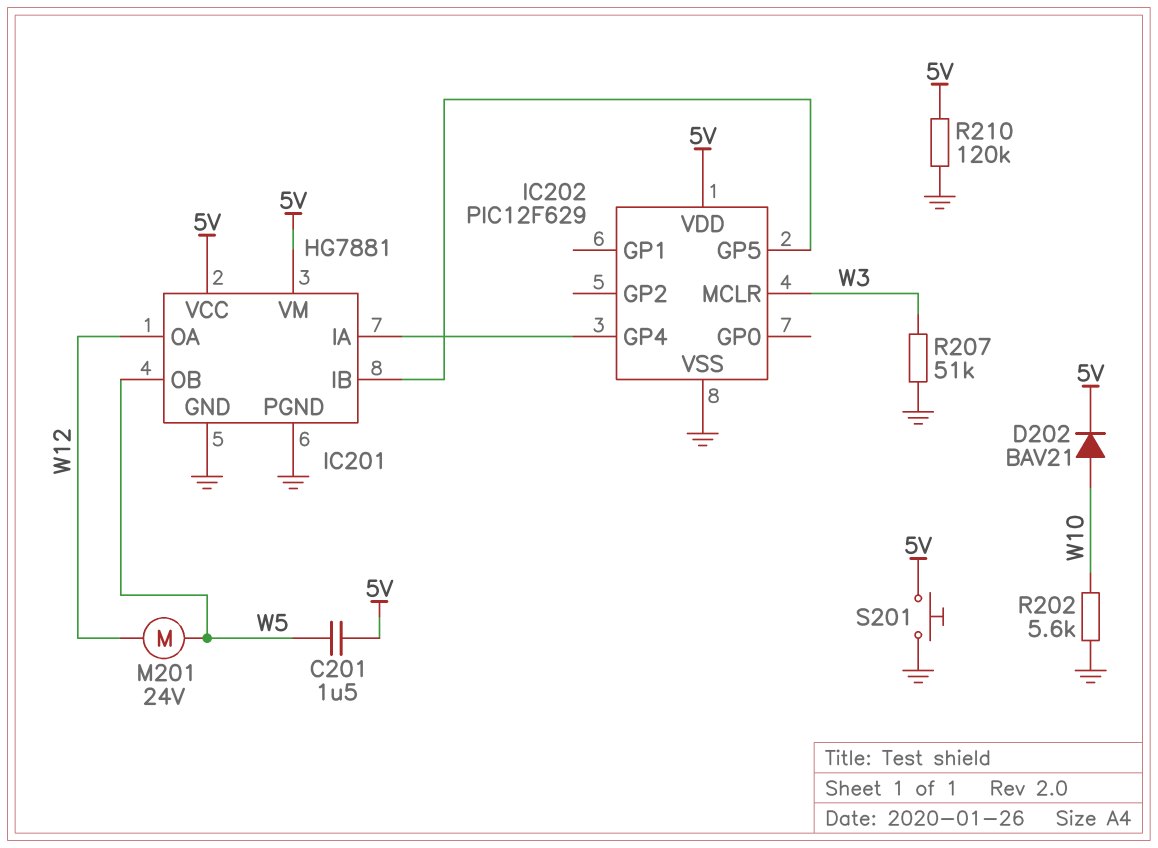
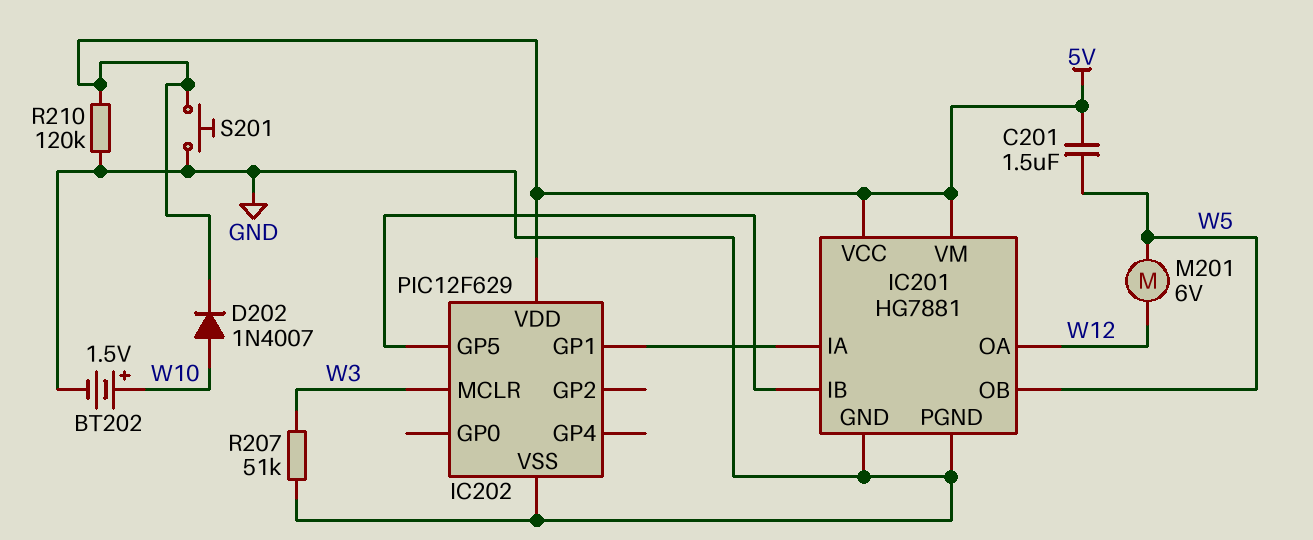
BT202: none -> 1.5V (plus W10, minus GND)
D202: diode BAV21 (A W10, K 5V) -> diode 1N4007 (A W10, K 5V)
IC202 pin GP1: none -> IC201/IA
IC202 pin GP4: IC201/IA -> none
M201: motor 24V (W5, W12) -> motor 6V (W5, W12)
R202: 5.6k (GND, W10) -> none

